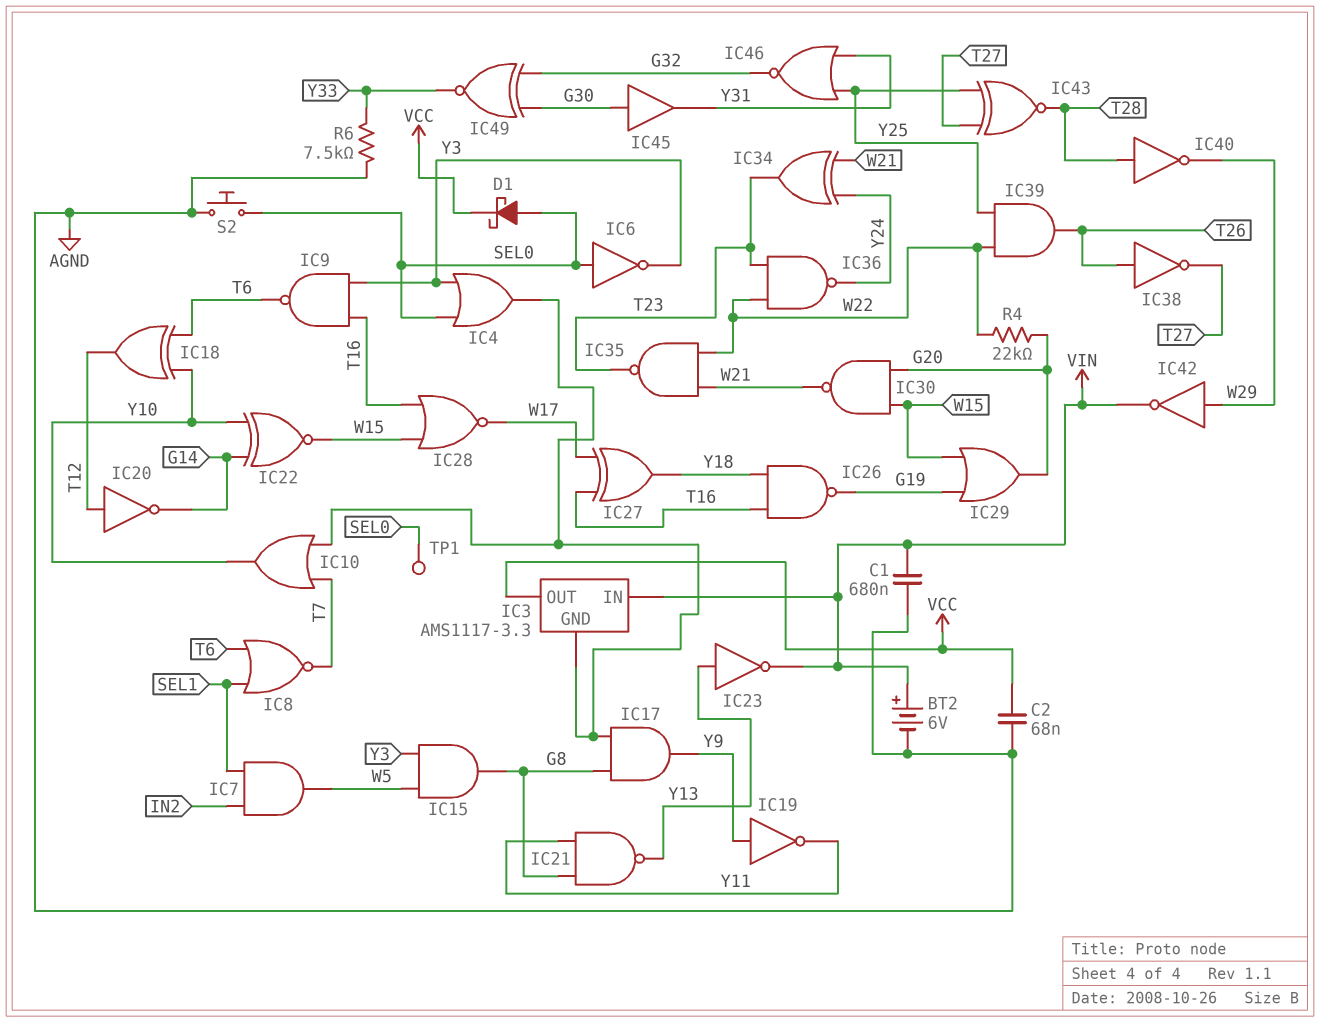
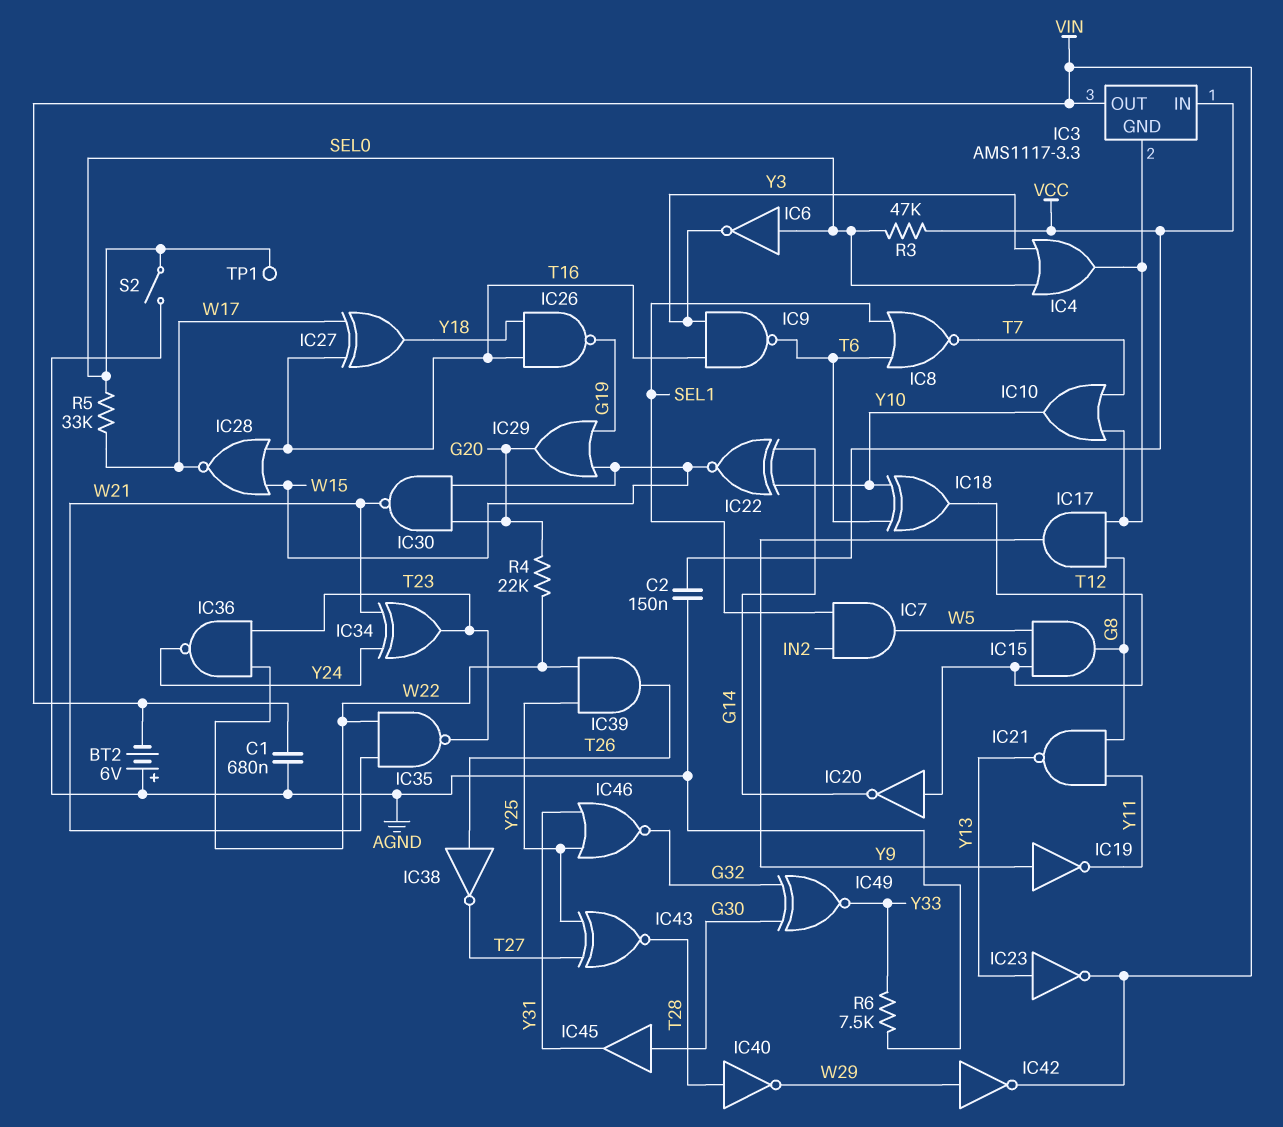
BT2: 6V (plus VIN, minus AGND) -> 6V (plus AGND, minus VIN)
C2: 68nF (AGND, VCC) -> 150nF (AGND, VCC)
D1: schottky (A SEL0, K VCC) -> none
IC3 pin IN: VIN -> VCC
IC3 pin OUT: VCC -> VIN
IC15: AND (in W5, in Y3, out G8) -> AND (in T12, in W5, out G8)
R3: none -> 47k (SEL0, VCC)
R5: none -> 33k (SEL0, W17)
S2: button (AGND, SEL0) -> switch (AGND, SEL0)

